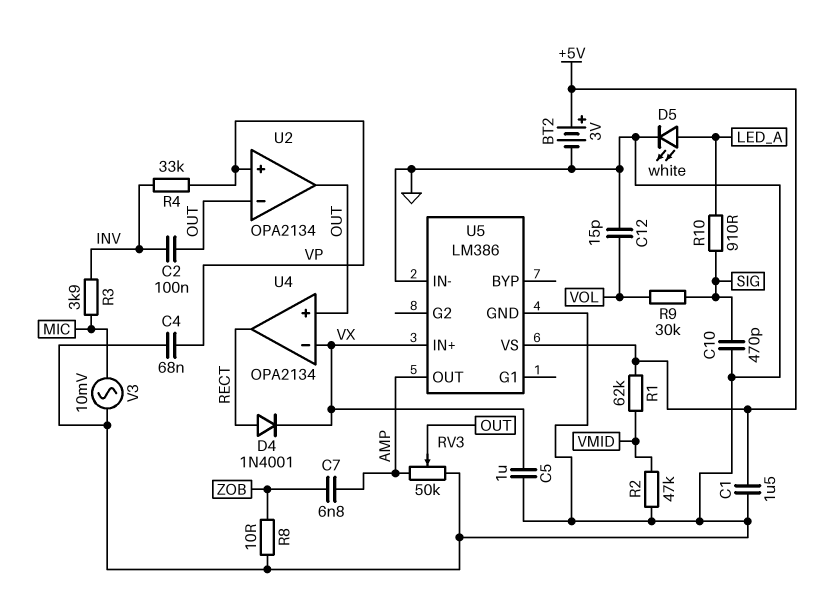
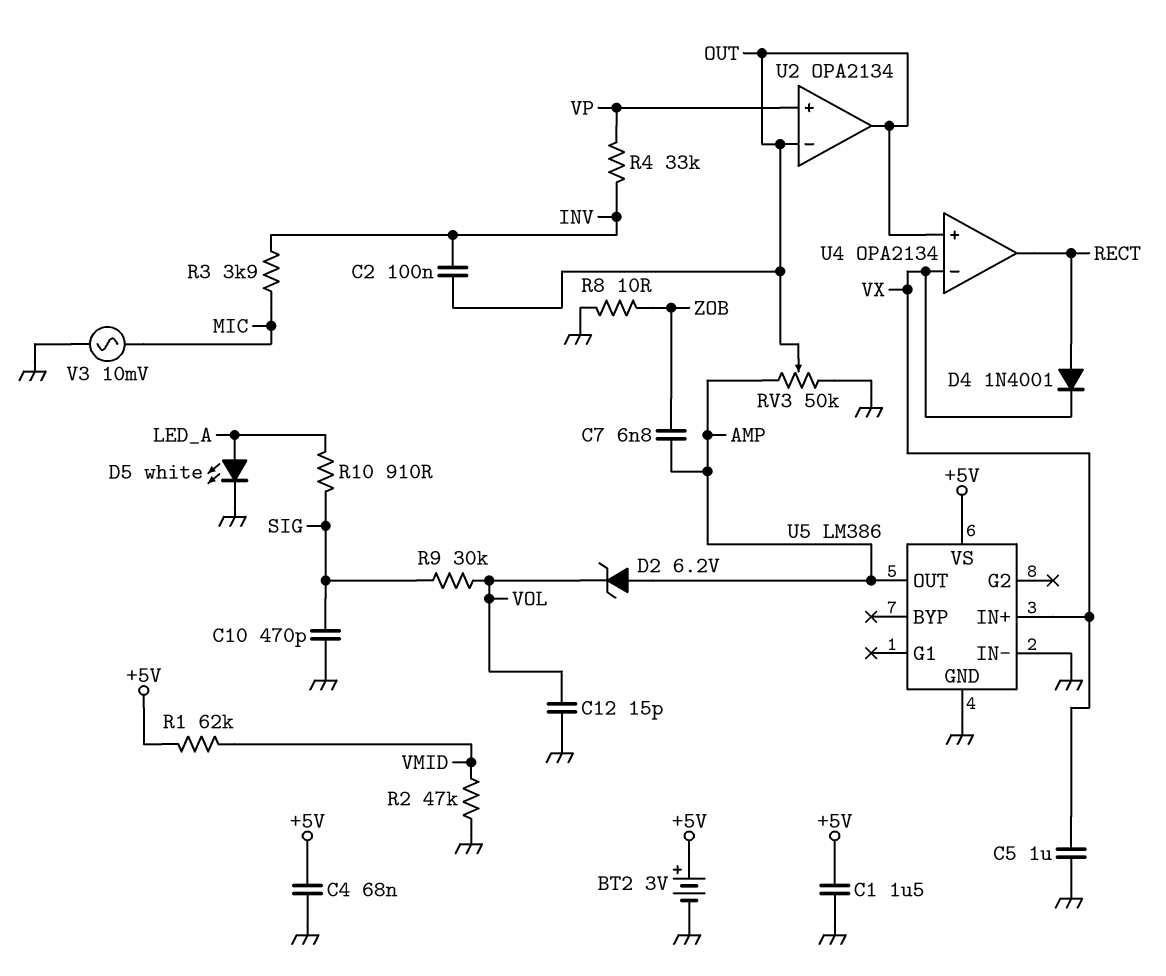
C4: 68nF (GND, VP) -> 68nF (+5V, GND)
D2: none -> zener 6.2V (A AMP, K VOL)

